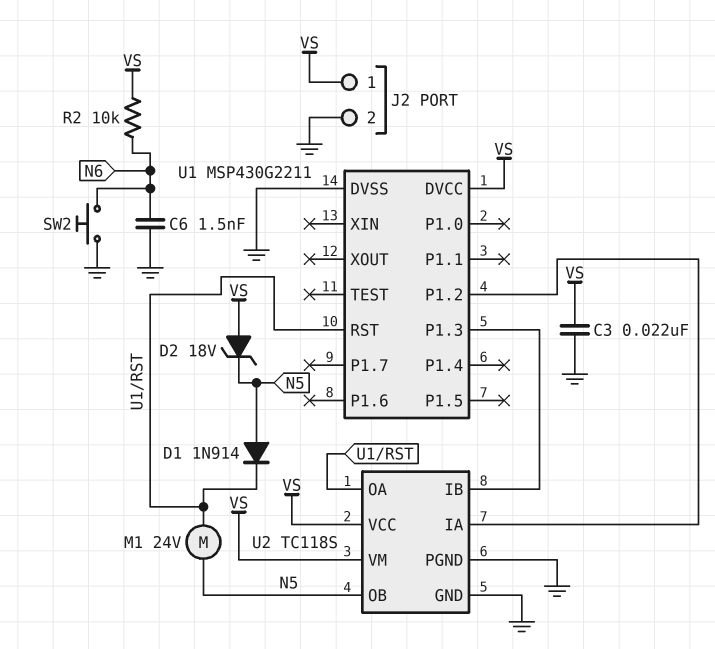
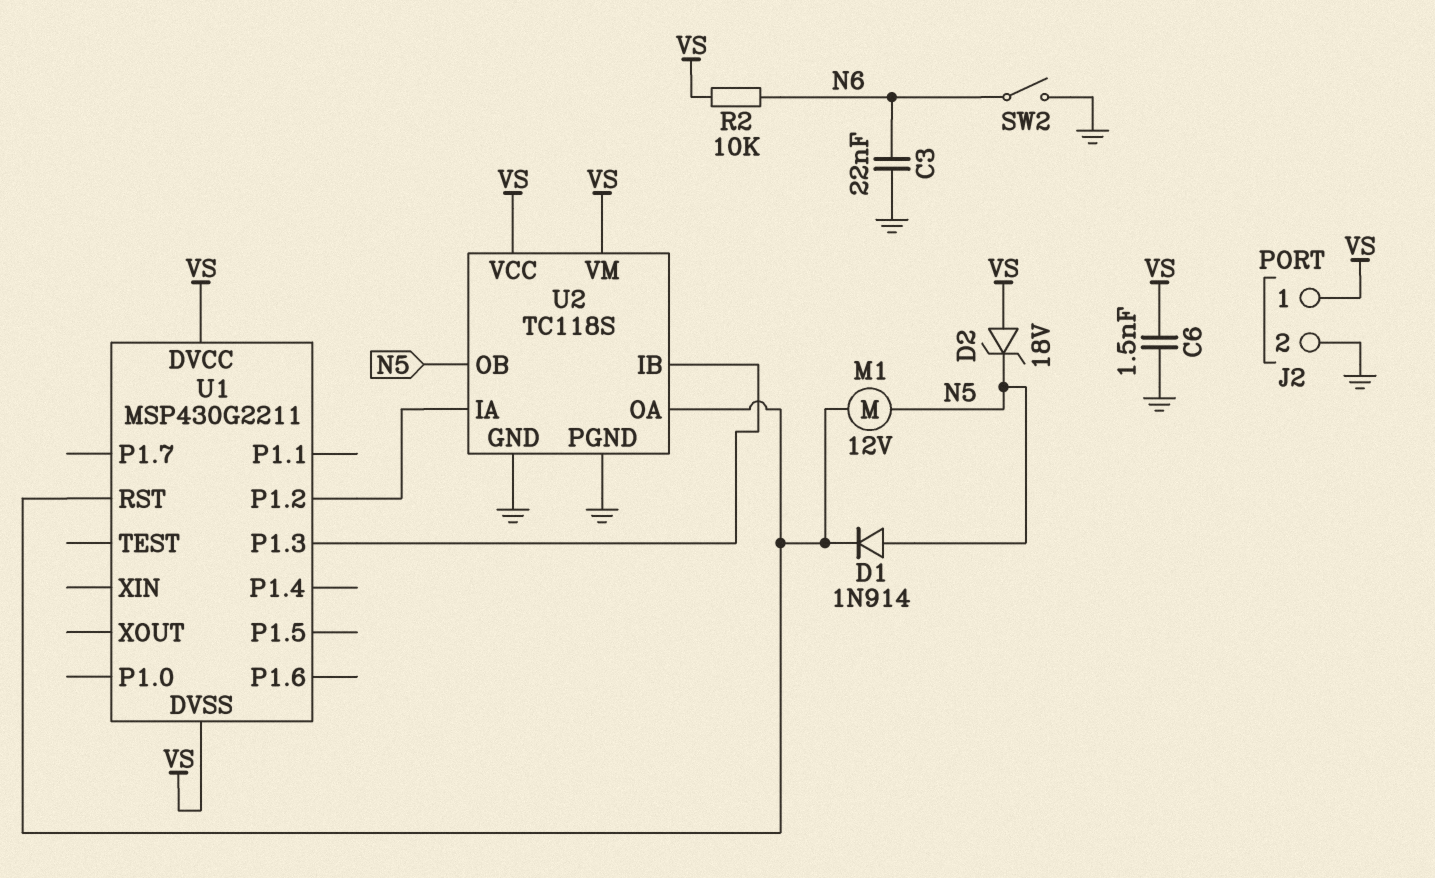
C3: 22nF (GND, VS) -> 22nF (GND, N6)
C6: 1.5nF (GND, N6) -> 1.5nF (GND, VS)
M1: motor 24V (N5, U1/RST) -> motor 12V (N5, U1/RST)
SW2: button (GND, N6) -> switch (GND, N6)
U1 pin DVSS: GND -> VS

